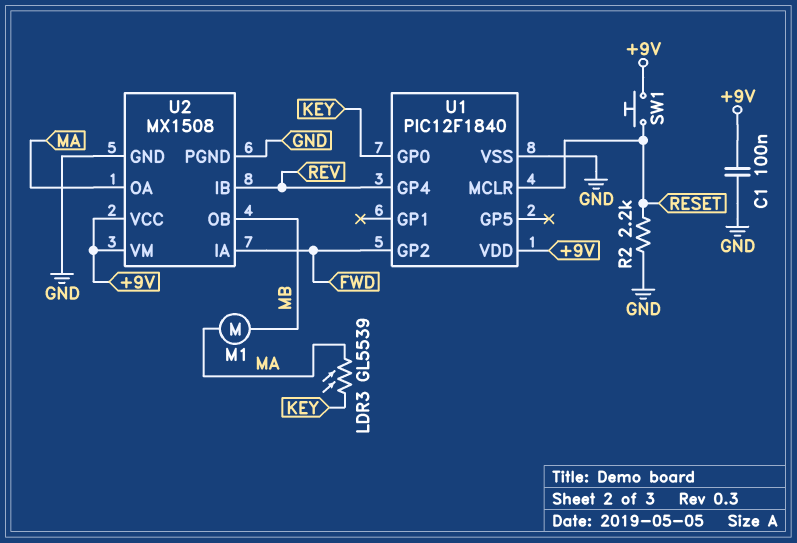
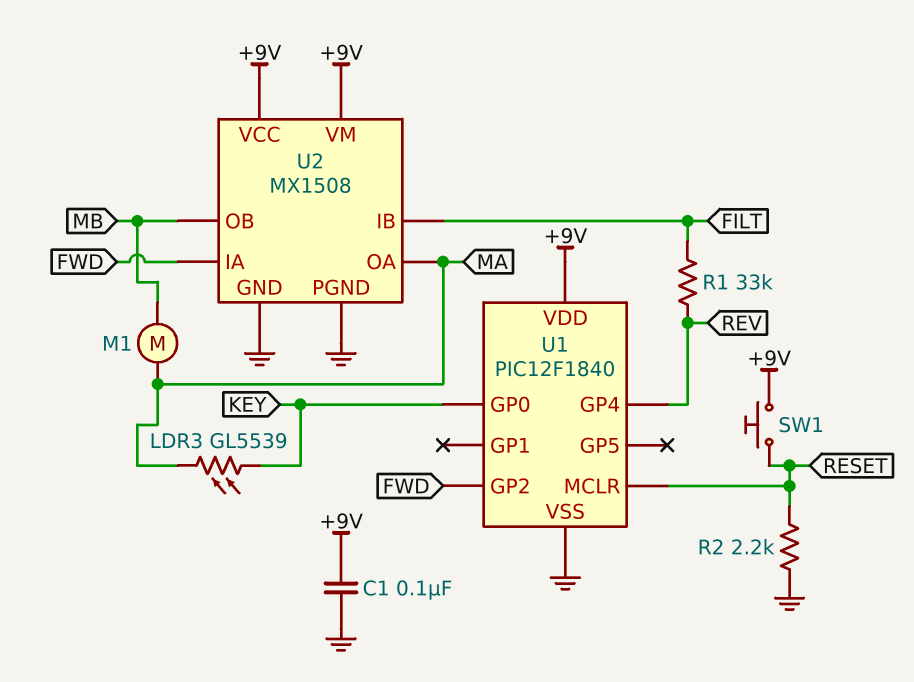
R1: none -> 33k (FILT, REV)
U2 pin IB: REV -> FILT

